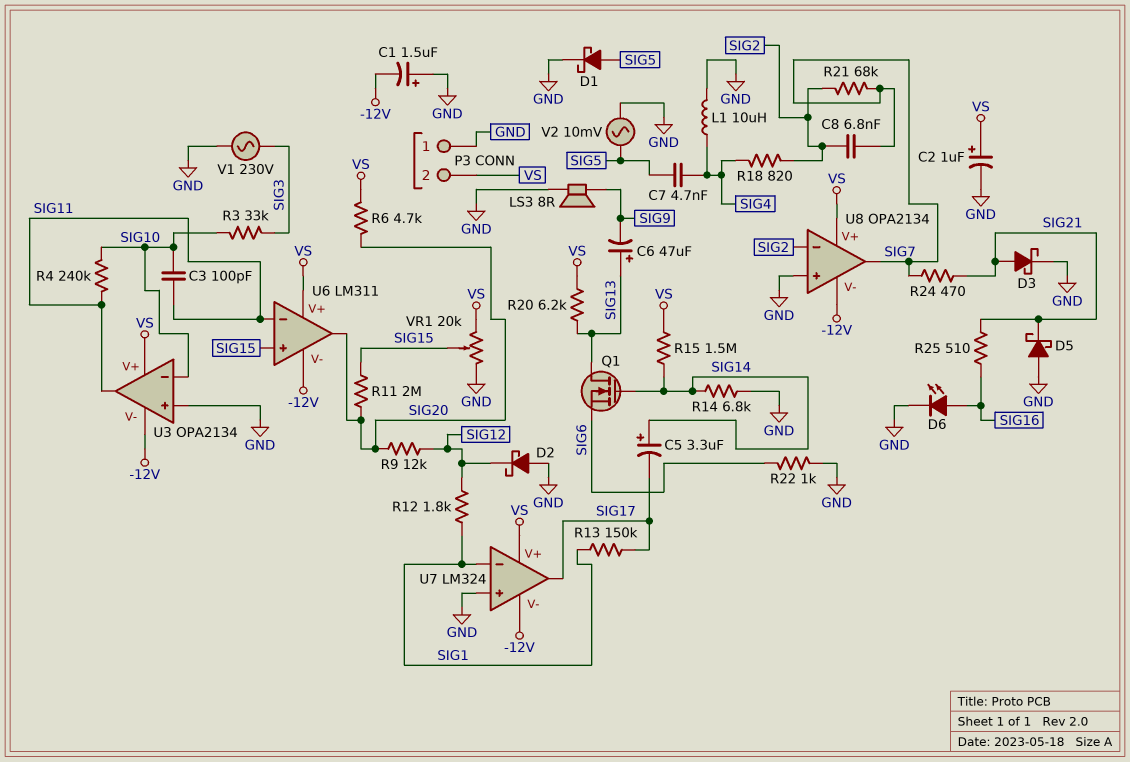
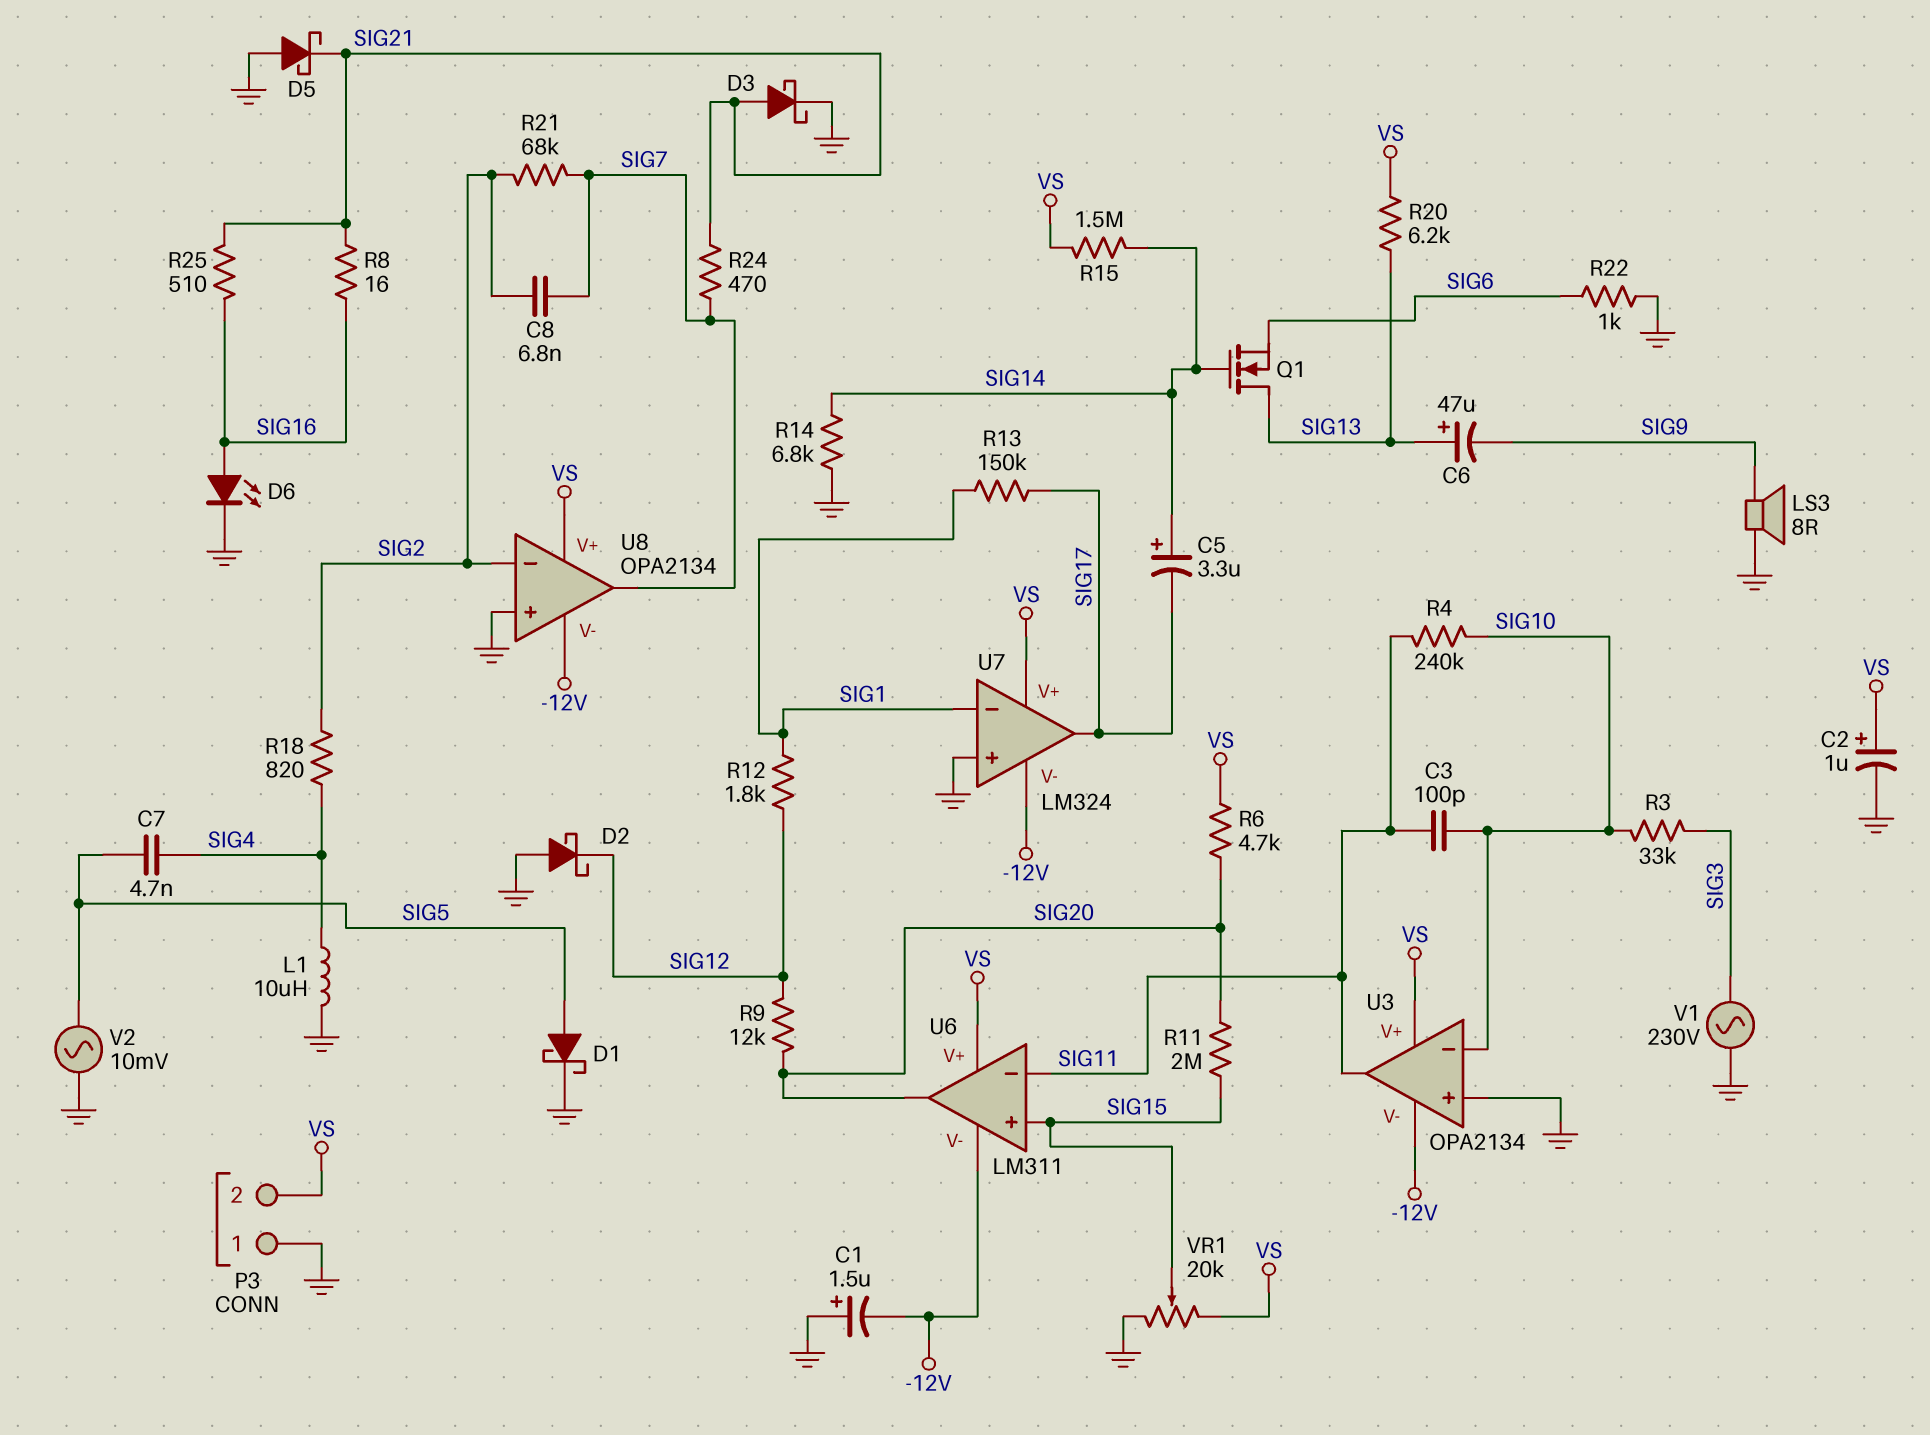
R8: none -> 16 (SIG16, SIG21)

